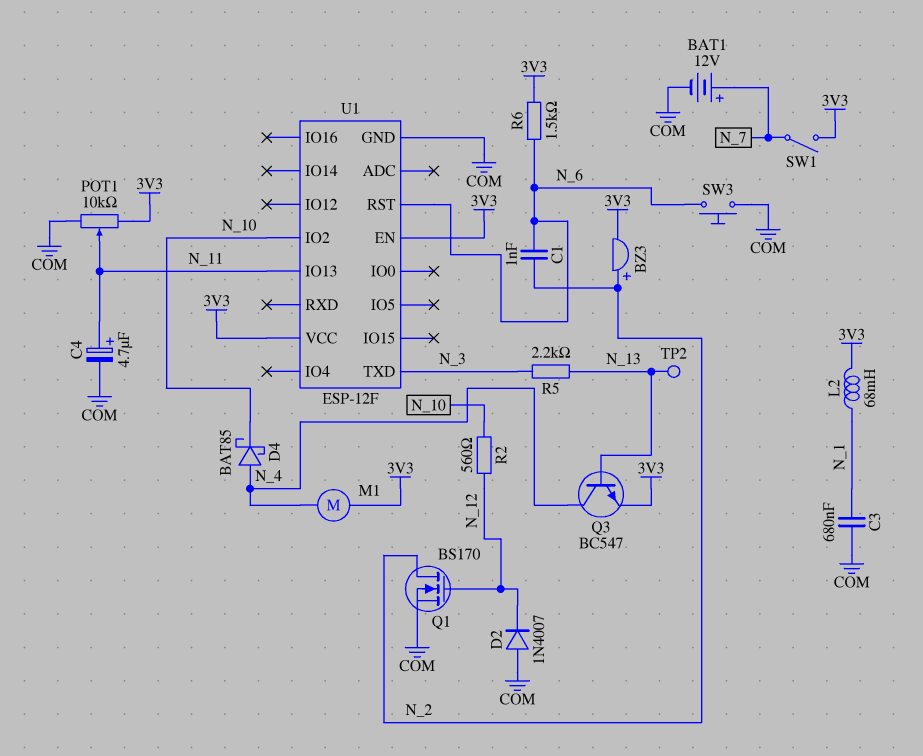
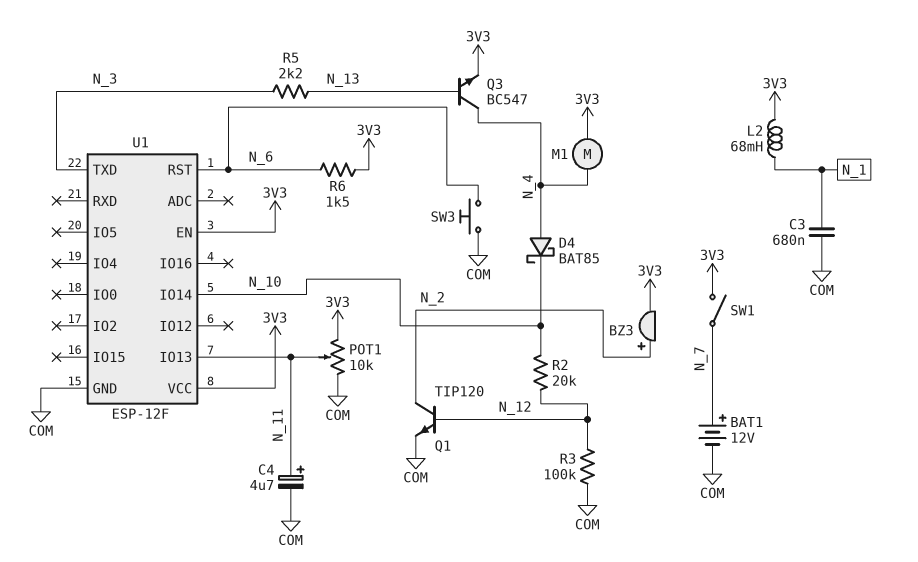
C1: 1nF (N_2, N_6) -> none
D2: diode 1N4007 (A COM, K N_12) -> none
Q1: NMOS BS170 (G N_12, D N_2, S COM) -> NPN TIP120 (B N_12, C N_2, E COM)
R2: 560 (N_10, N_12) -> 20k (N_10, N_12)
R3: none -> 100k (COM, N_12)
TP2: test point (N_13) -> none
U1 pin IO2: N_10 -> none
U1 pin IO14: none -> N_10

